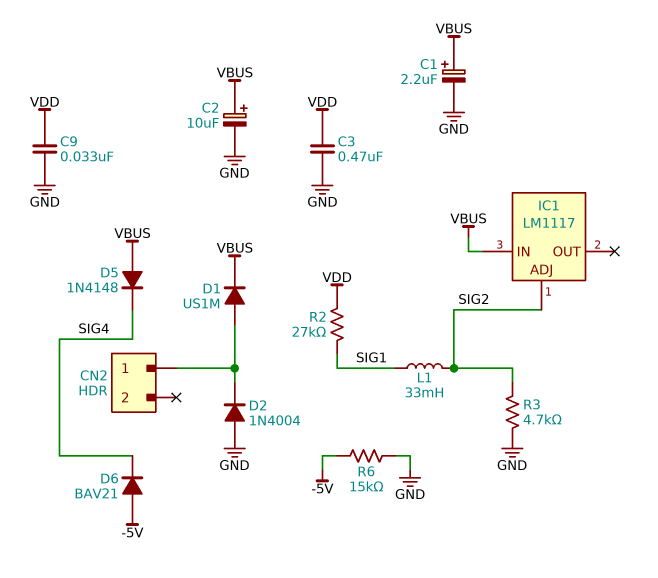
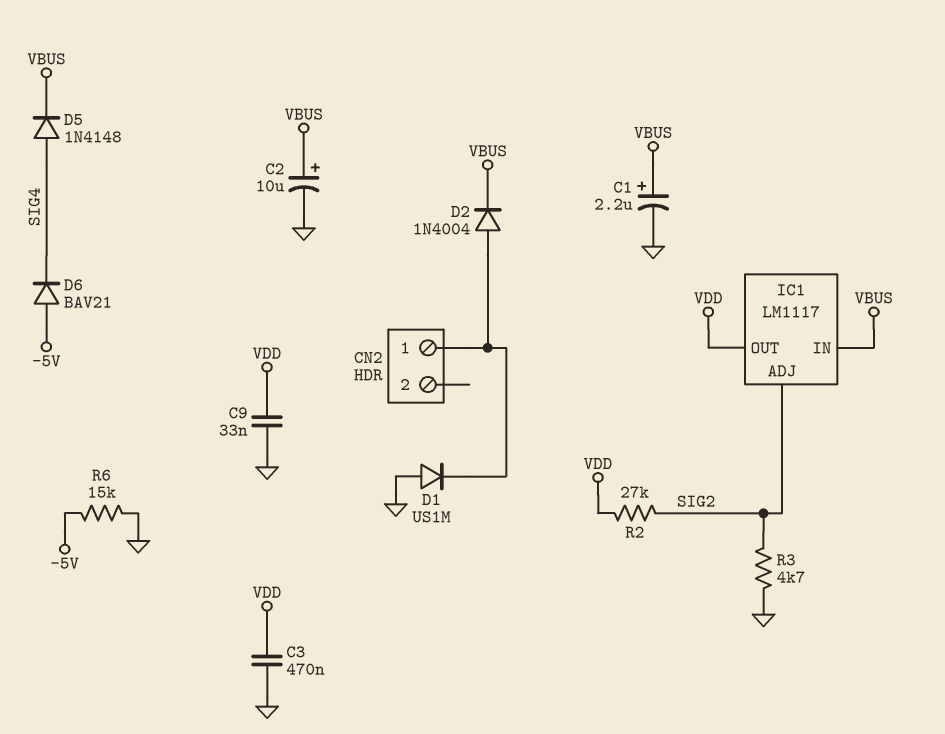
D1: diode US1M (A CN2/1, K VBUS) -> diode US1M (A GND, K CN2/1)
D2: diode 1N4004 (A GND, K CN2/1) -> diode 1N4004 (A CN2/1, K VBUS)
D5: diode 1N4148 (A VBUS, K SIG4) -> diode 1N4148 (A SIG4, K VBUS)
IC1 pin OUT: none -> VDD
L1: 33mH (SIG1, SIG2) -> none
R2: 27k (SIG1, VDD) -> 27k (SIG2, VDD)

